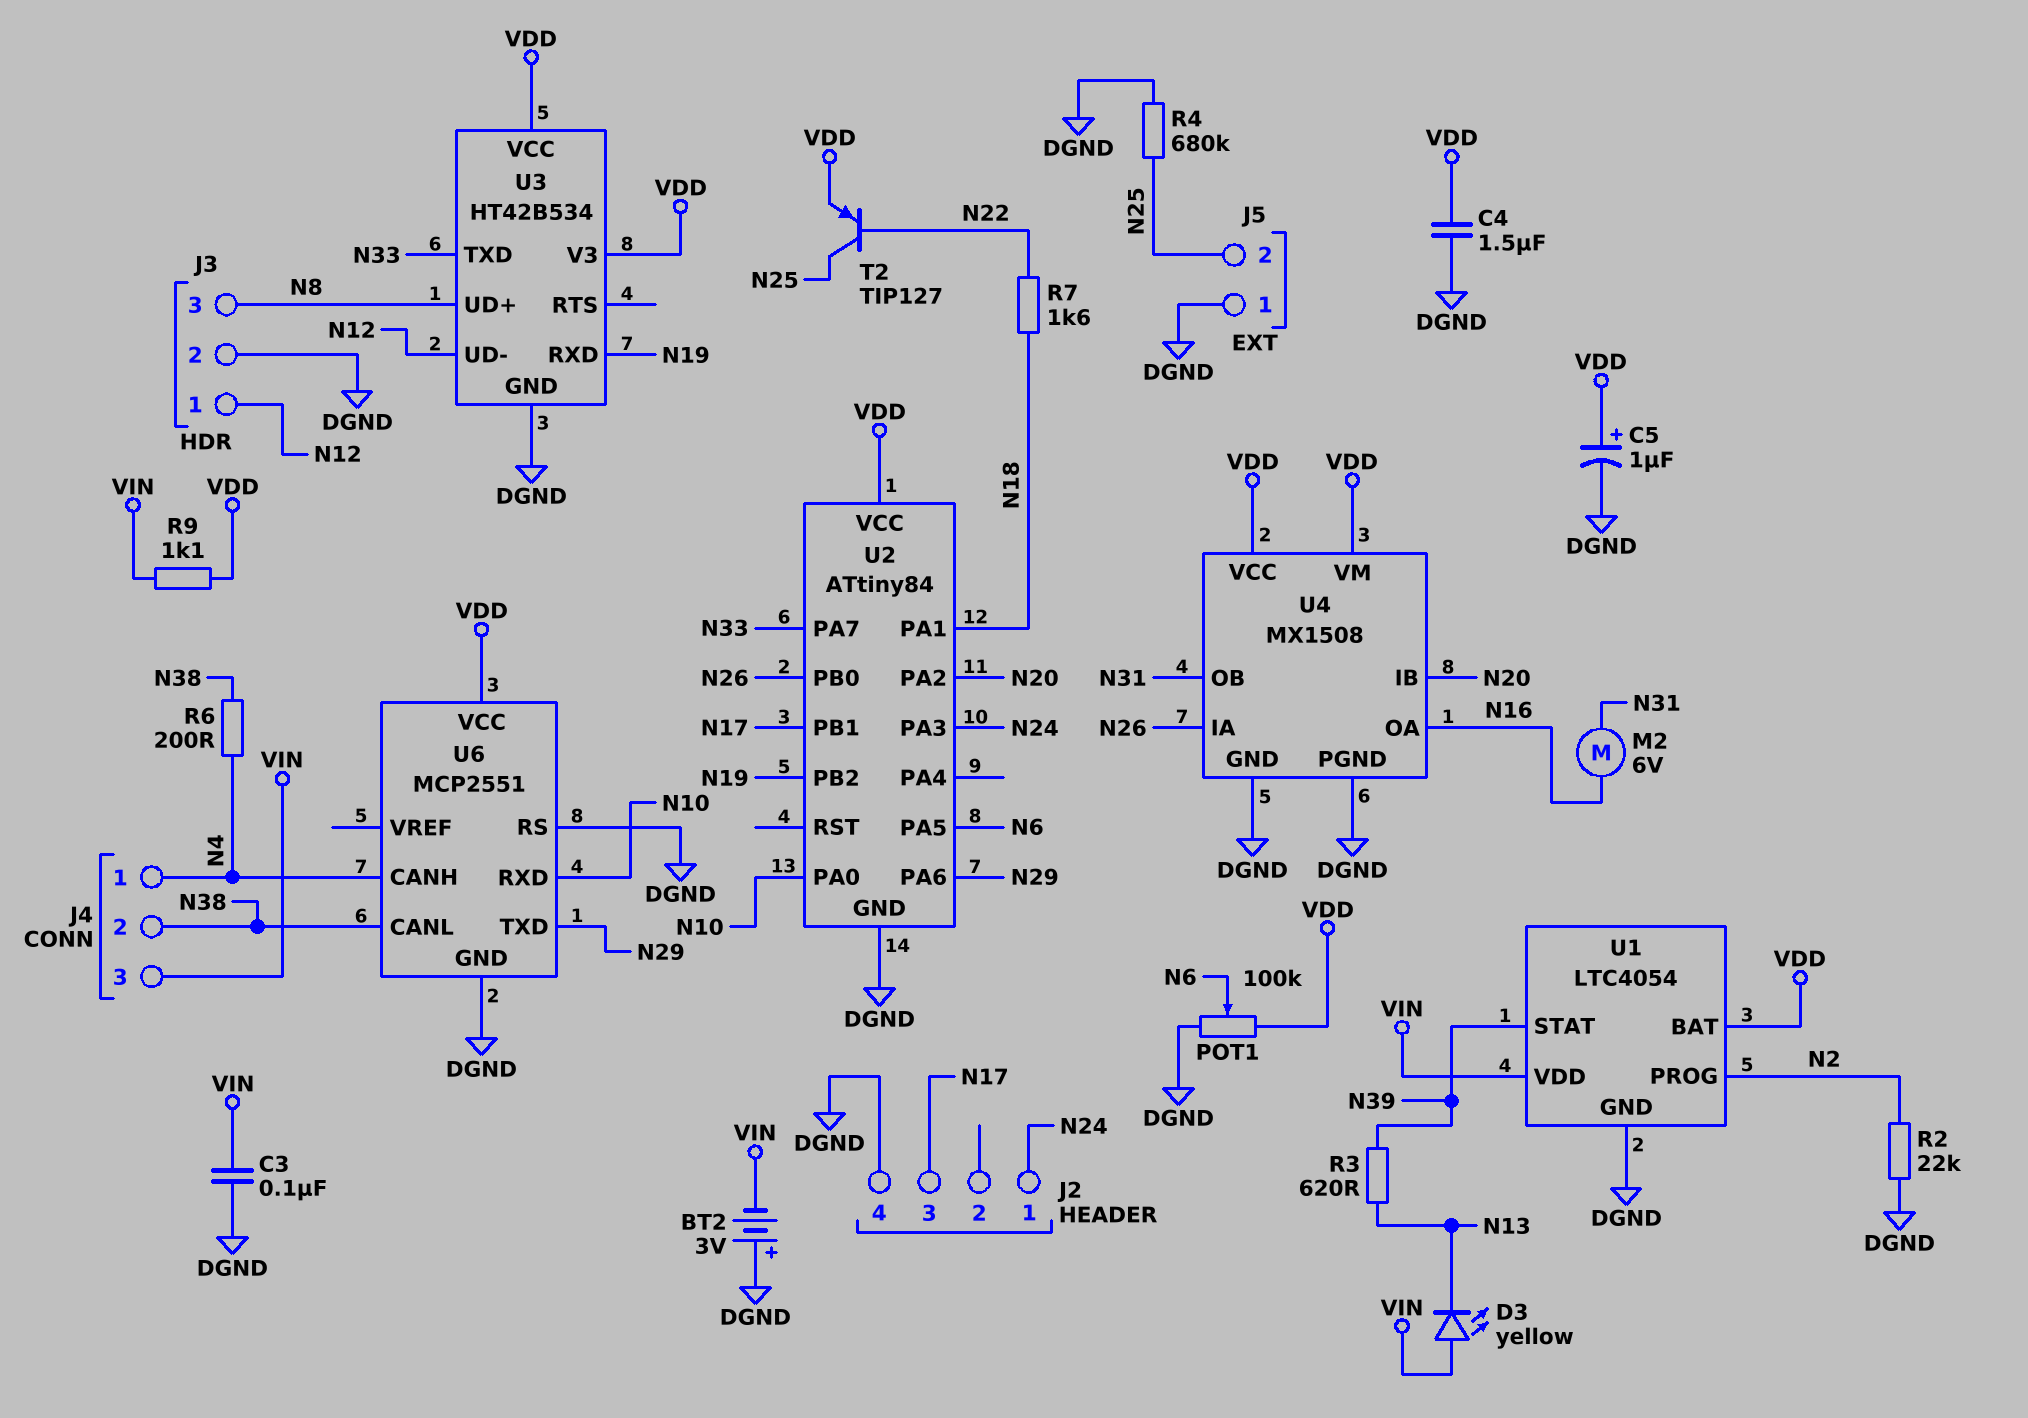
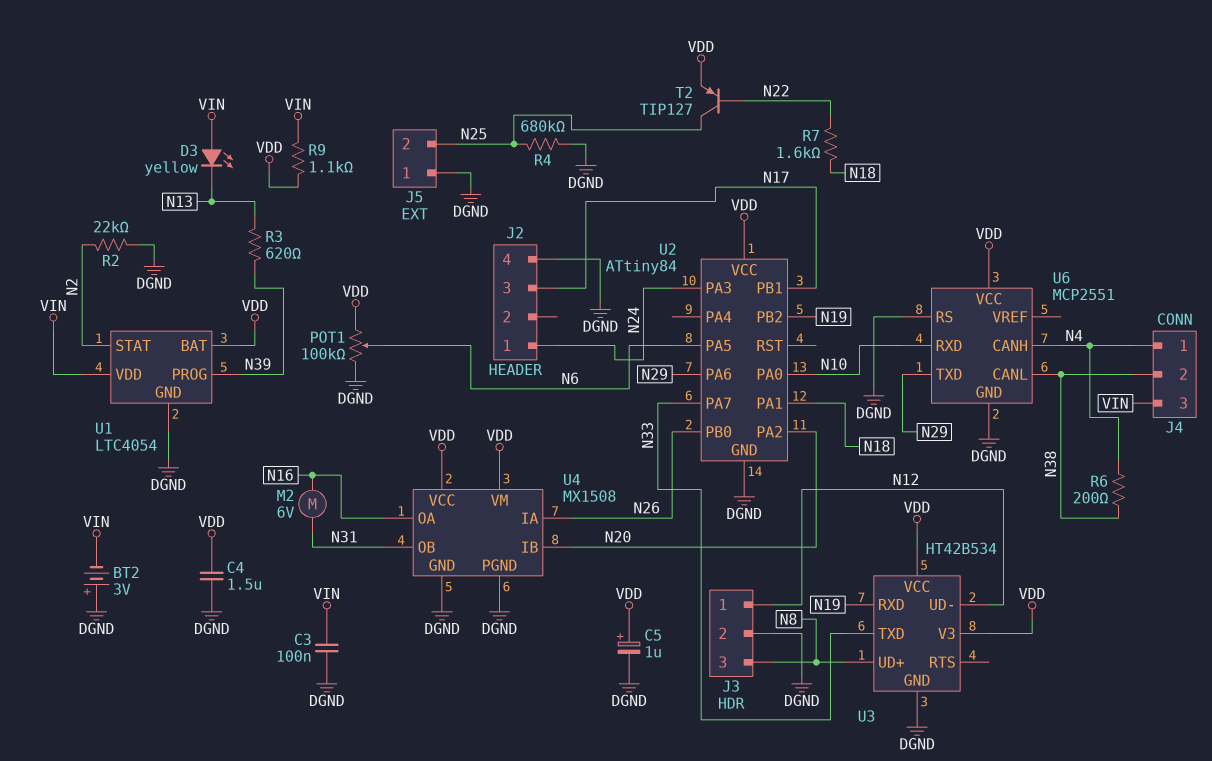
U1 pin PROG: N2 -> N39
U1 pin STAT: N39 -> N2

